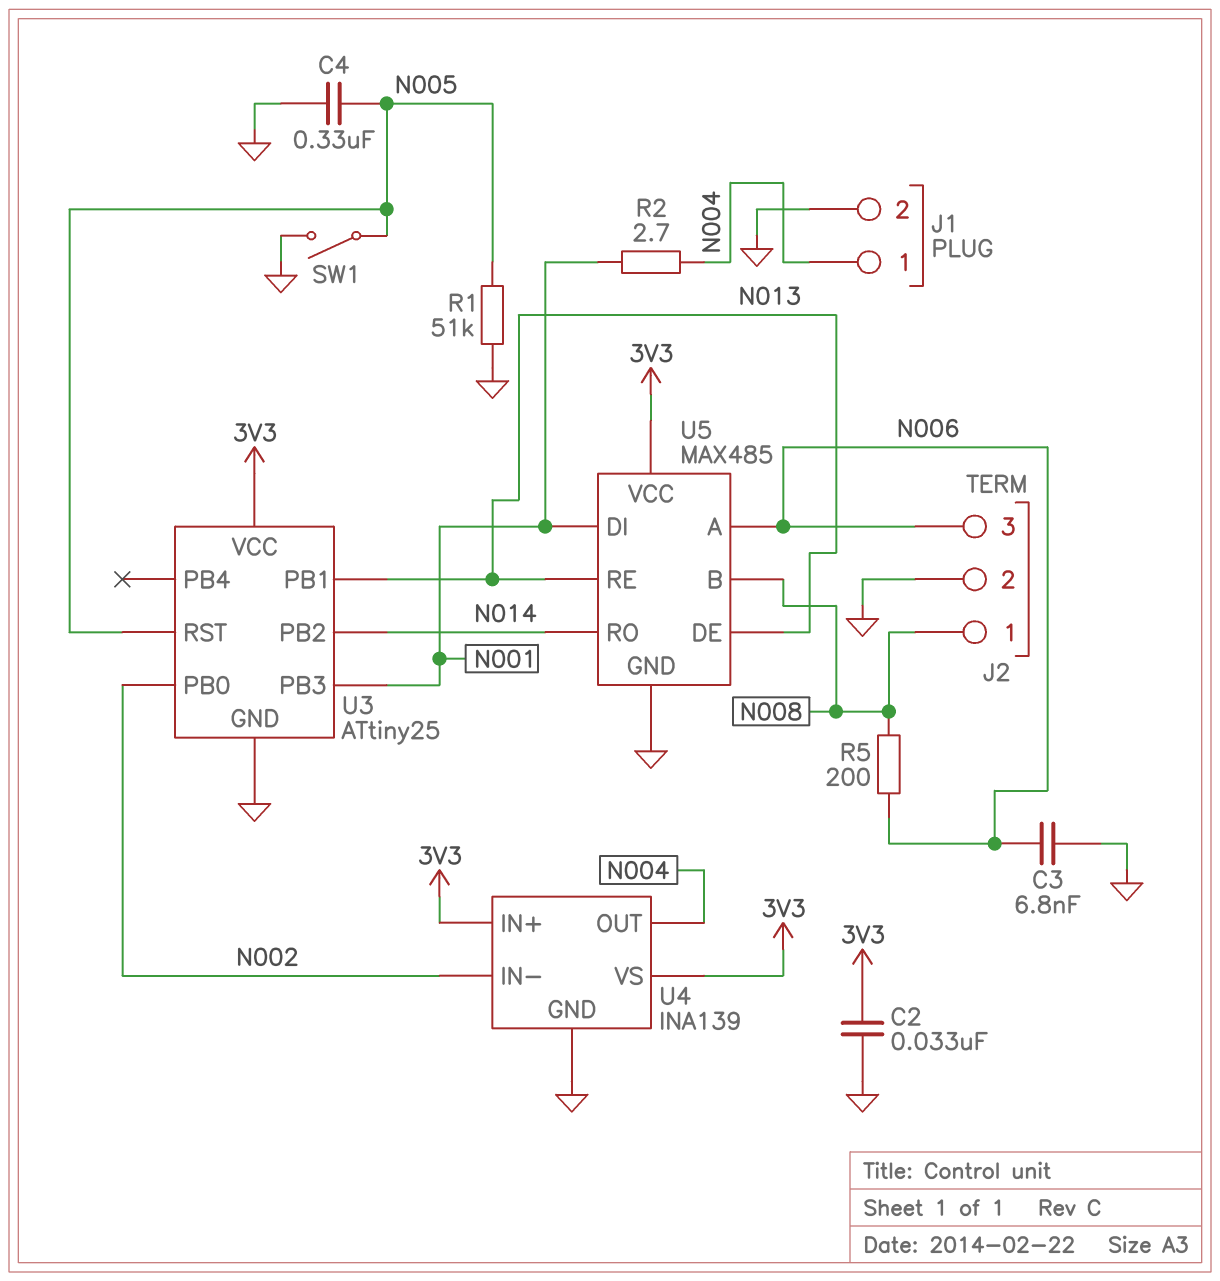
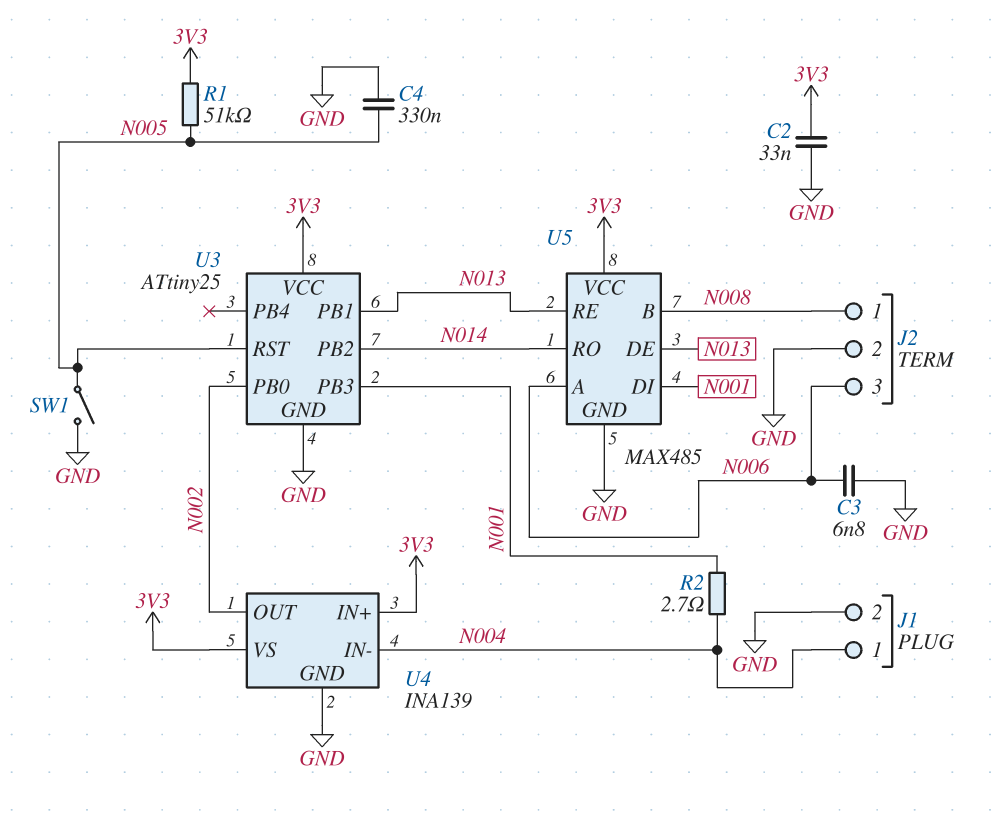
R1: 51k (GND, N005) -> 51k (3V3, N005)
R5: 200 (N006, N008) -> none
U4 pin IN-: N002 -> N004
U4 pin OUT: N004 -> N002

